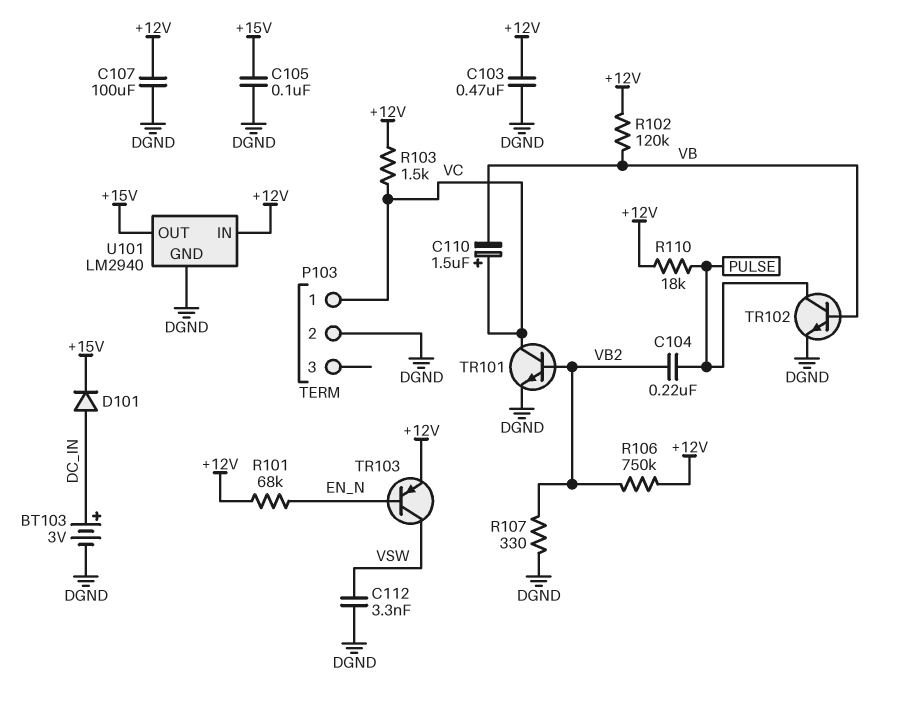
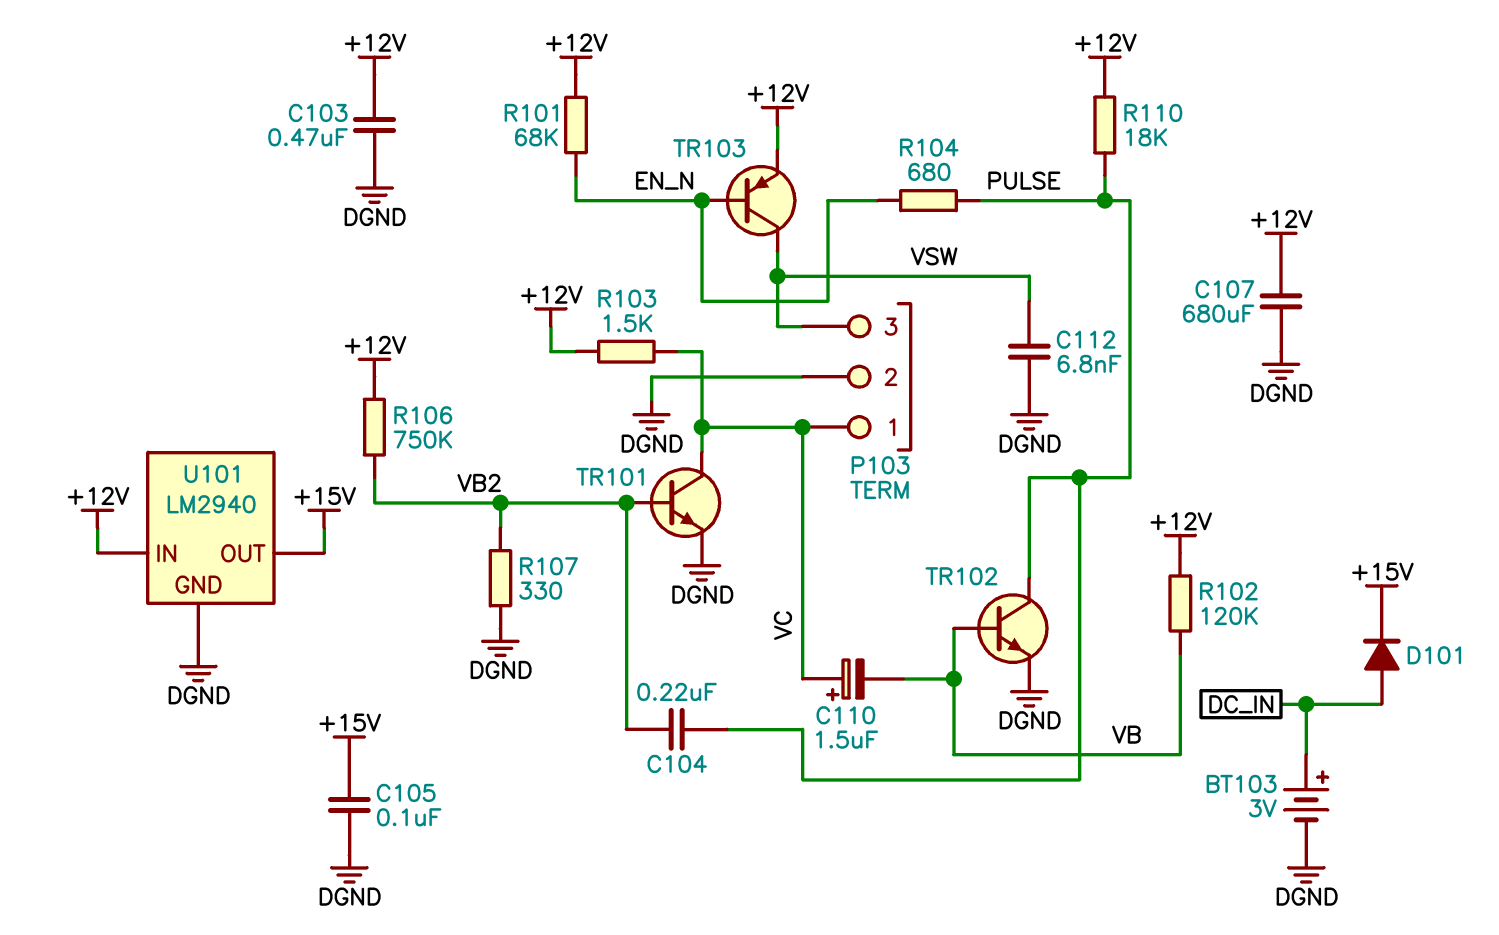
C107: 100uF (+12V, DGND) -> 680uF (+12V, DGND)
C112: 3.3nF (DGND, VSW) -> 6.8nF (DGND, VSW)
P103 pin 3: none -> VSW
R104: none -> 680 (EN_N, PULSE)

